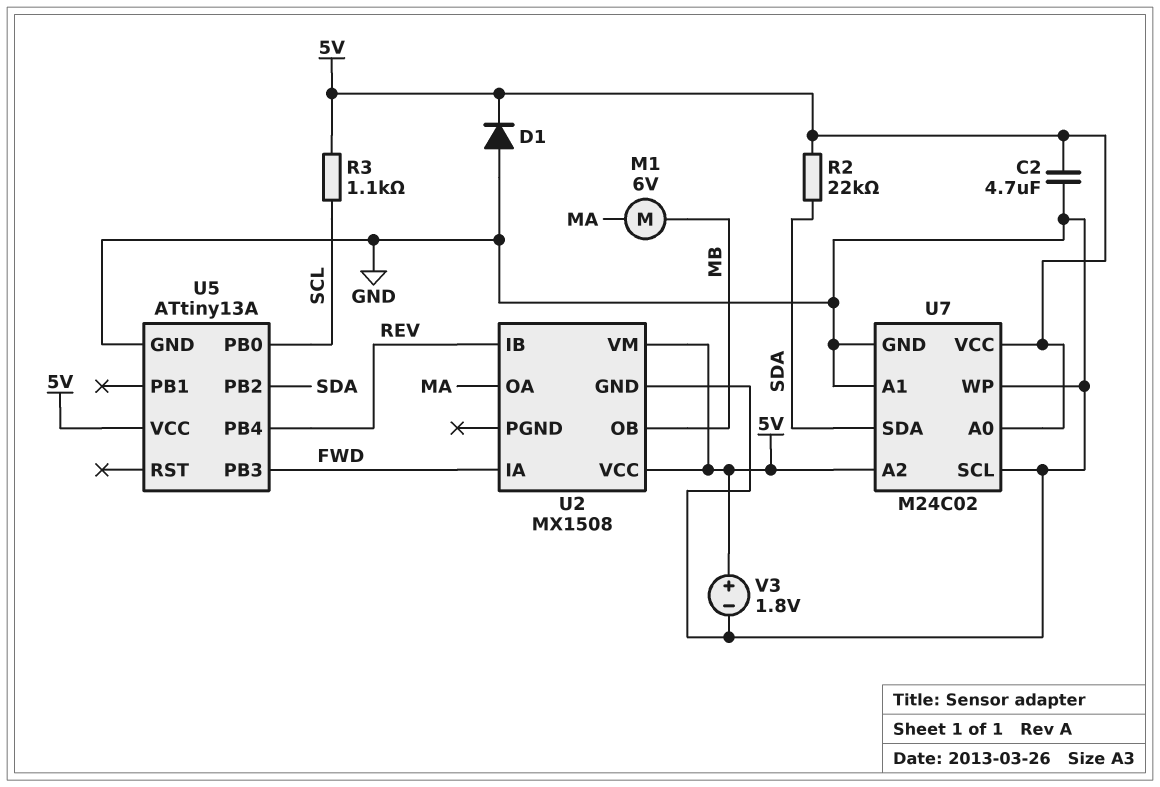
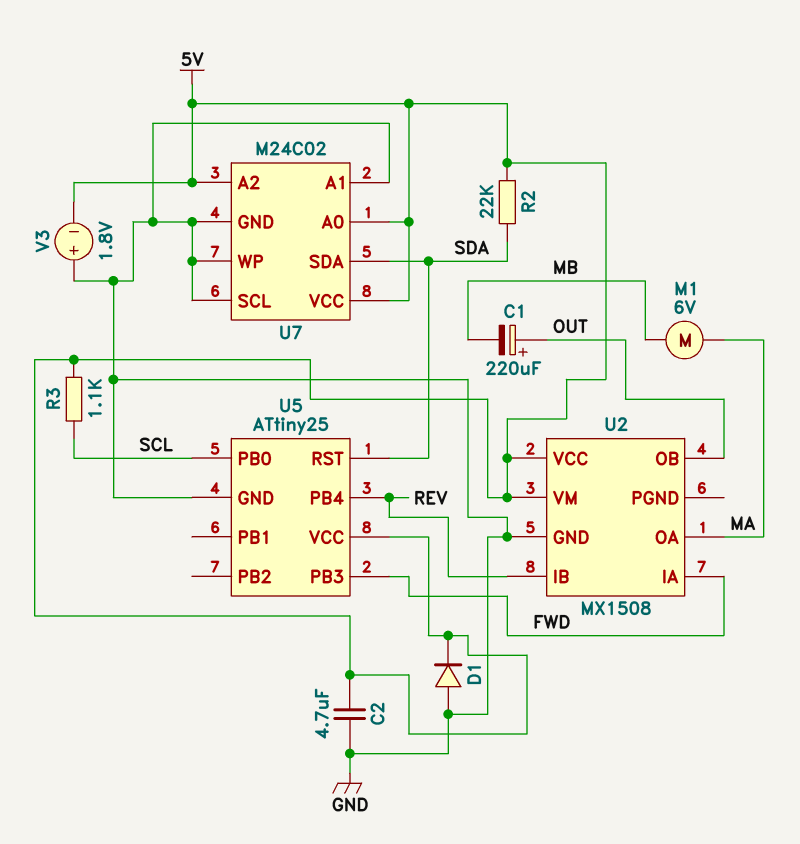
C1: none -> 220uF (plus OUT, minus MB)
U2 pin OB: MB -> OUT
U5: ATtiny13A -> ATtiny25
U5 pin PB2: SDA -> none
U5 pin RST: none -> SDA
V3: 1.8V (plus 5V, minus GND) -> 1.8V (plus GND, minus 5V)

